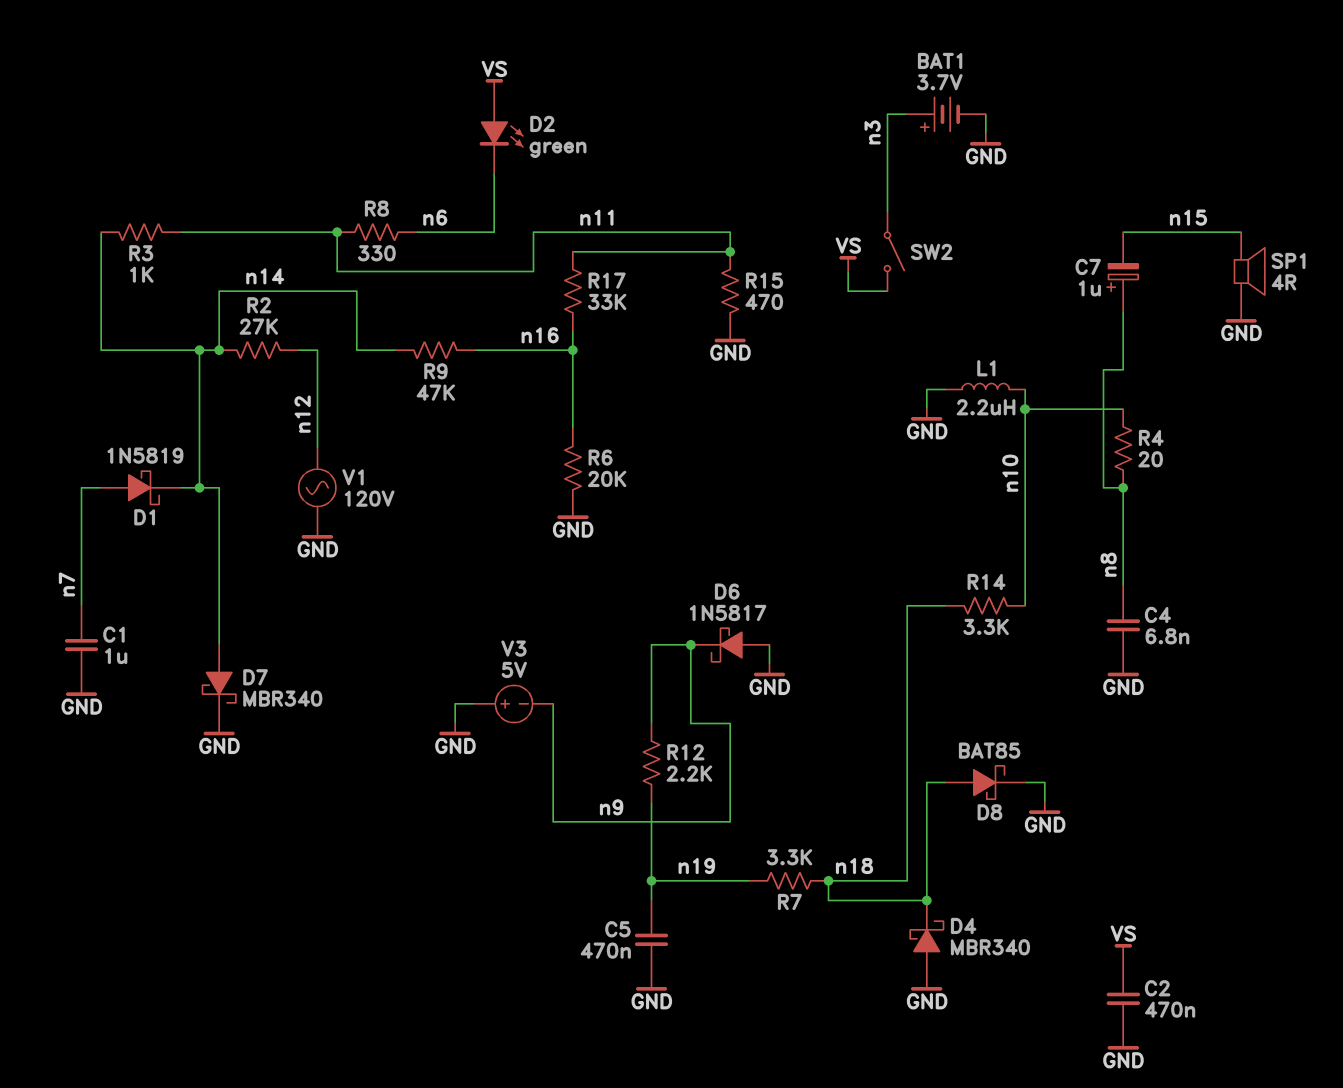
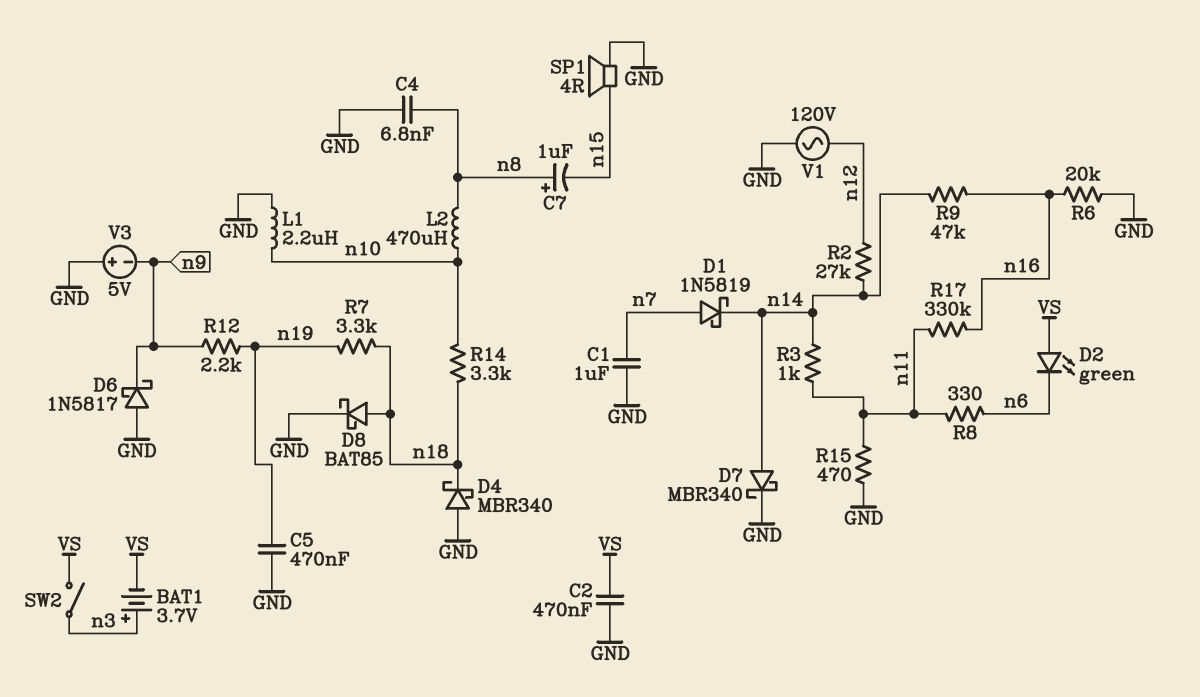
BAT1: 3.7V (plus n3, minus GND) -> 3.7V (plus n3, minus VS)
L2: none -> 470uH (n8, n10)
R4: 20 (n8, n10) -> none
R17: 33k (n11, n16) -> 330k (n11, n16)

